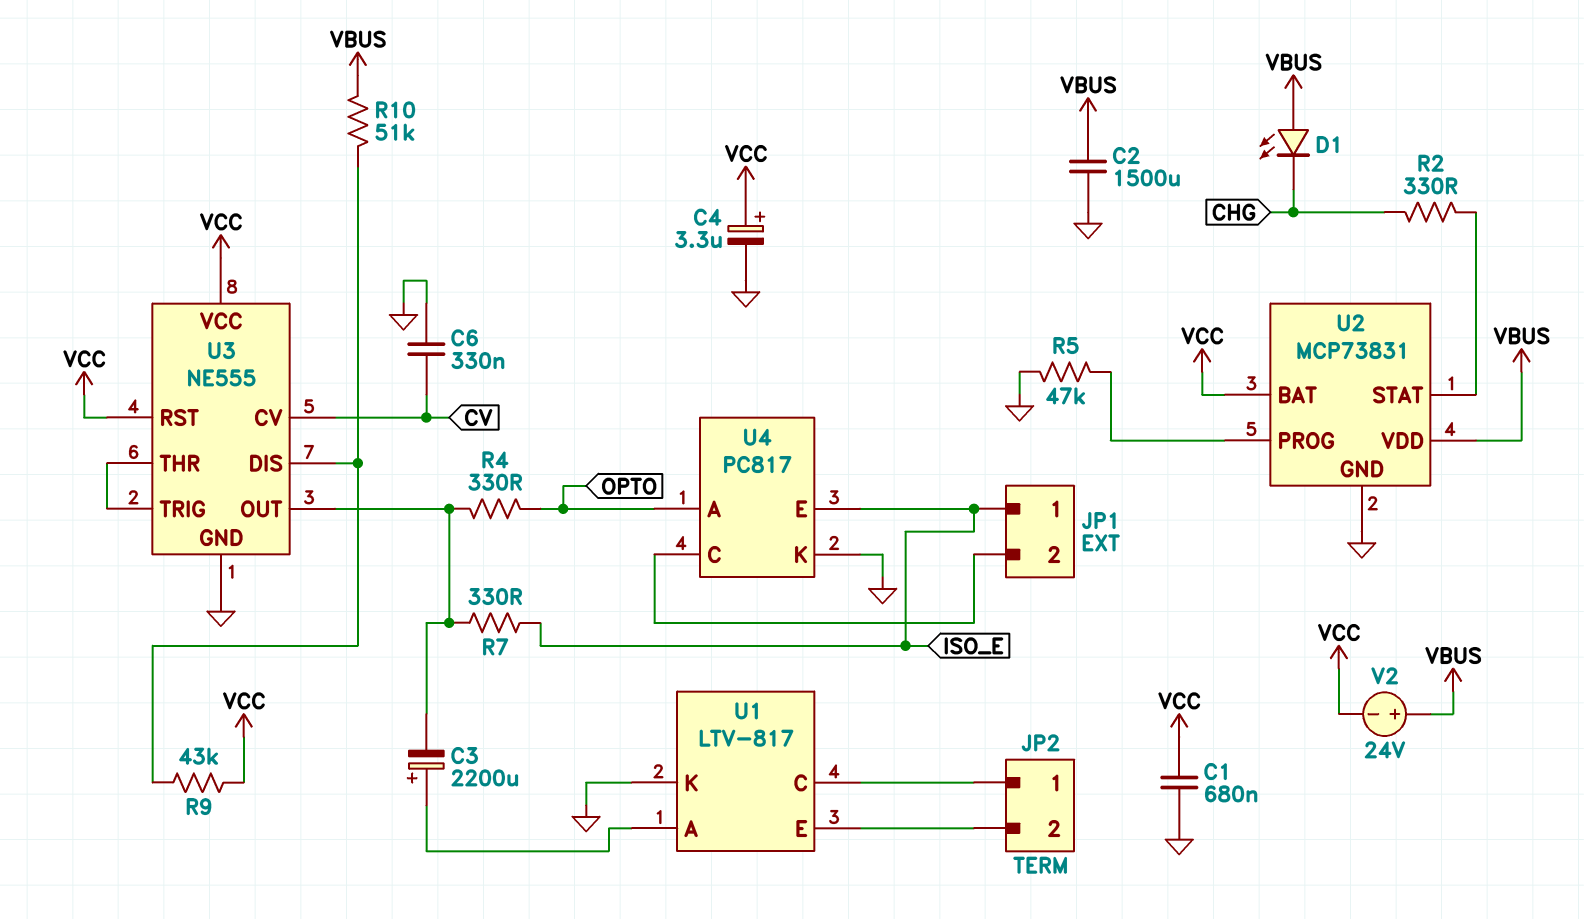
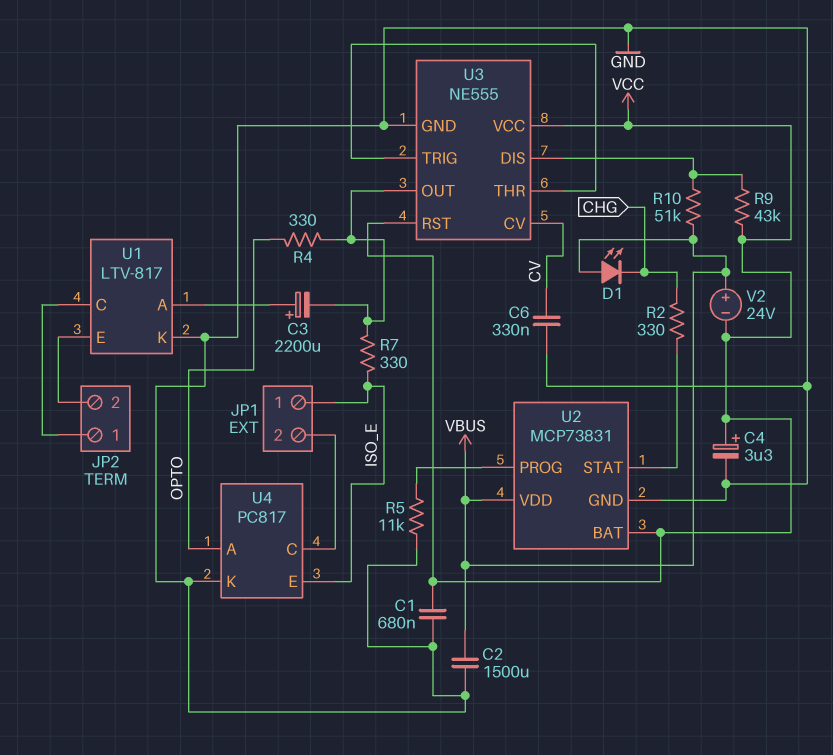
R5: 47k (GND, U2/PROG) -> 11k (GND, U2/PROG)

